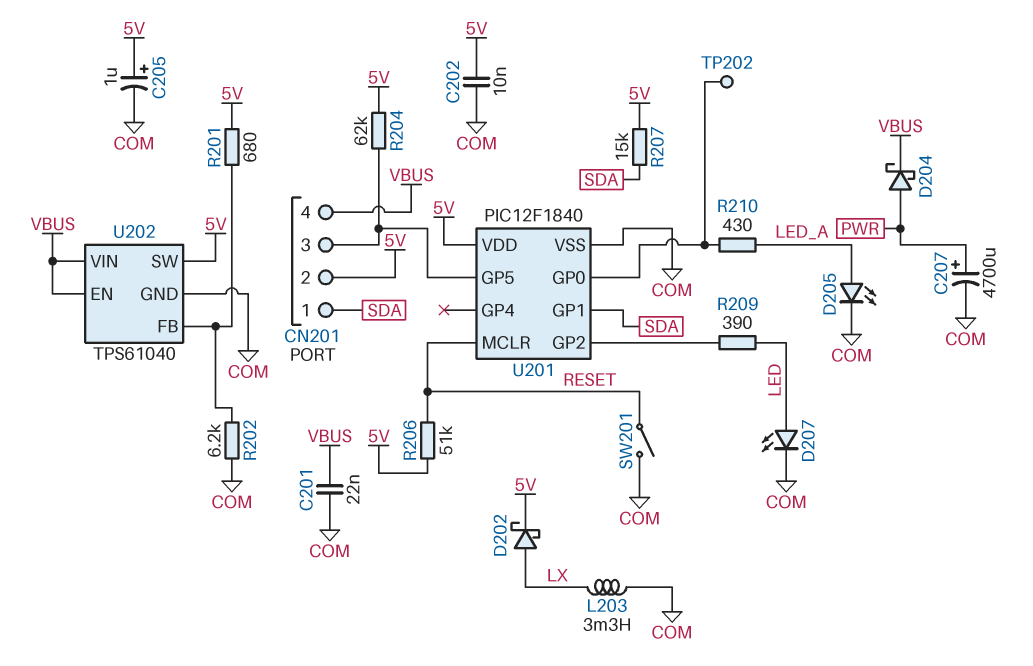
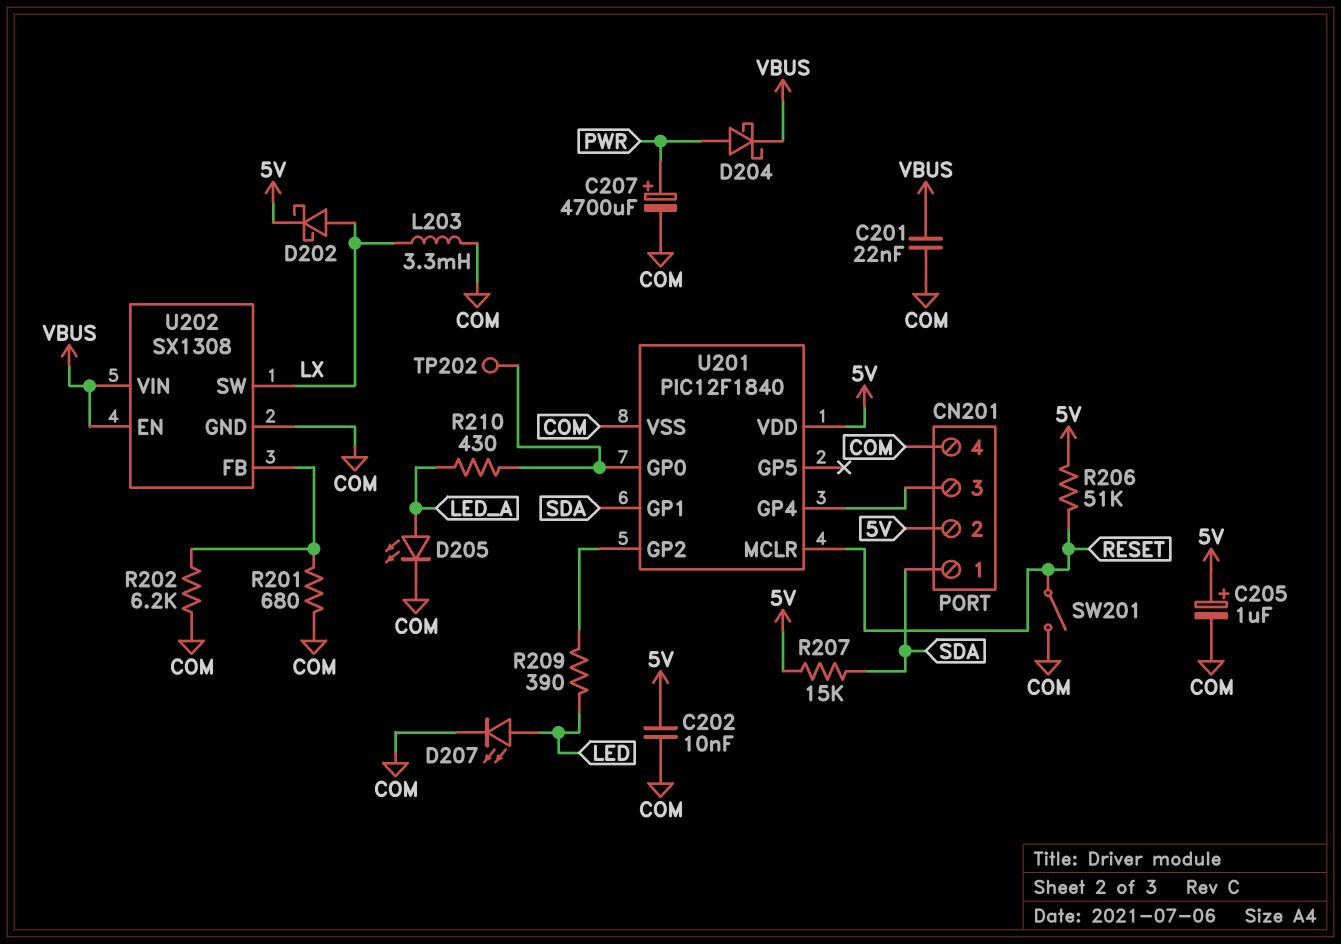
CN201 pin 4: VBUS -> COM
R201: 680 (5V, U202/FB) -> 680 (COM, U202/FB)
R204: 62k (5V, CN201/3) -> none
U201 pin GP4: none -> CN201/3
U201 pin GP5: CN201/3 -> none
U202: TPS61040 -> SX1308
U202 pin SW: 5V -> LX

